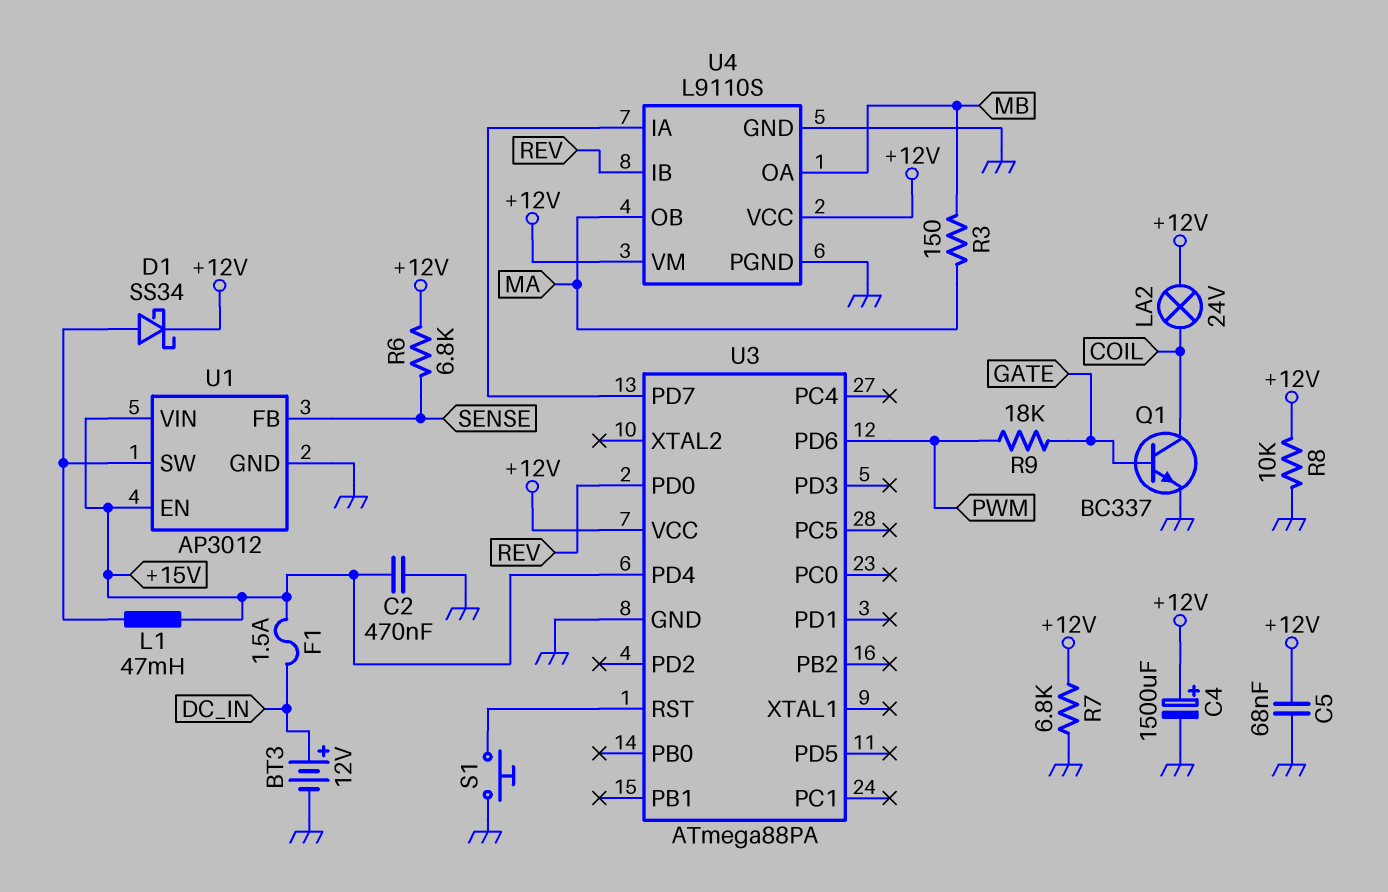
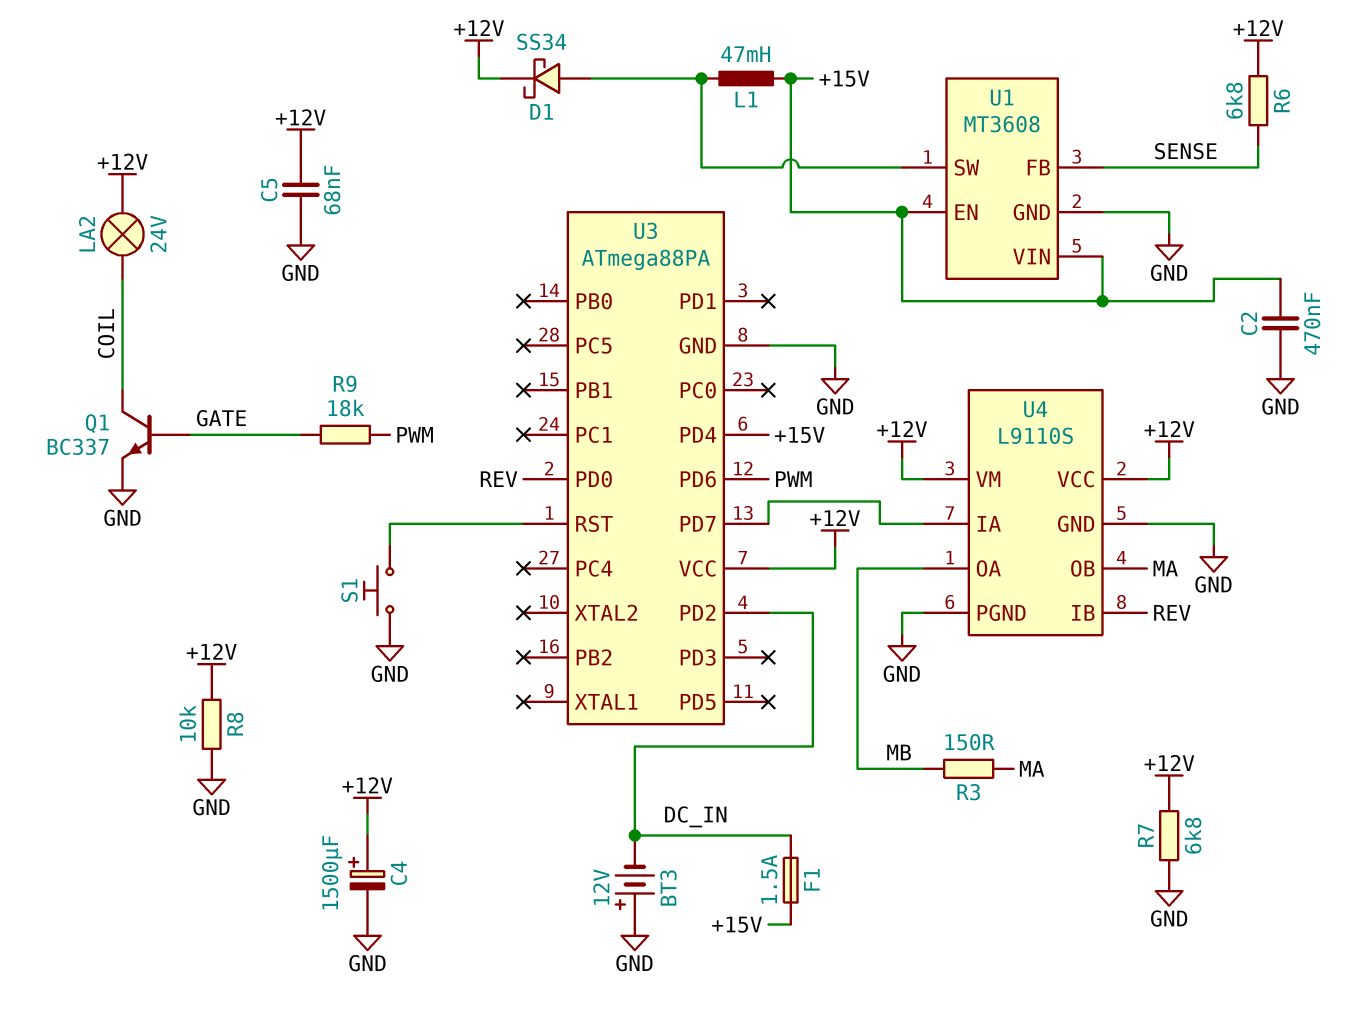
BT3: 12V (plus DC_IN, minus GND) -> 12V (plus GND, minus DC_IN)
U1: AP3012 -> MT3608
U3 pin PD2: none -> DC_IN

